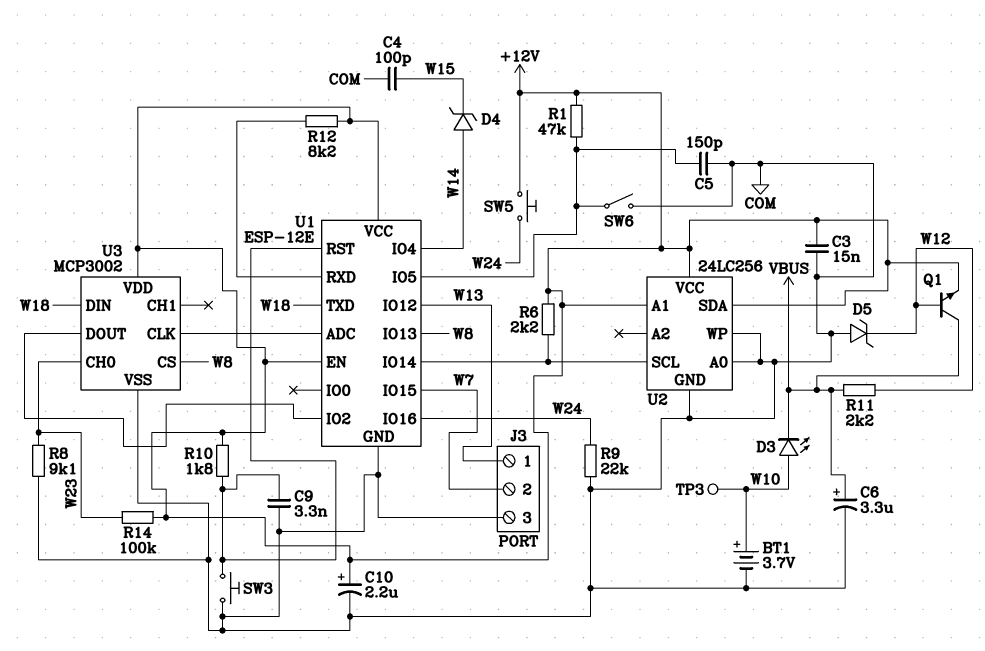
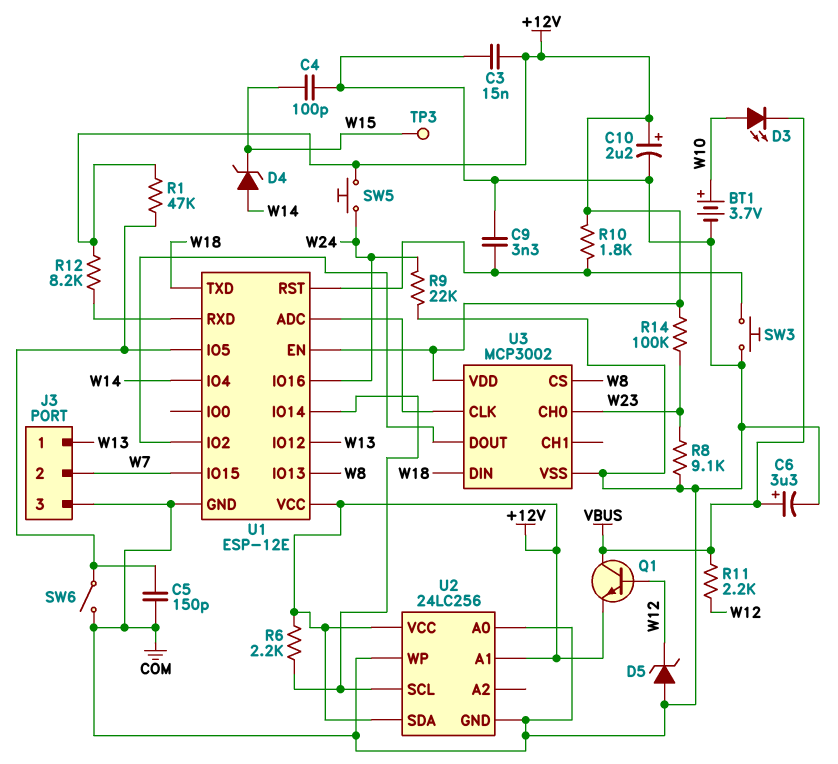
TP3: test point (W10) -> test point (W15)

